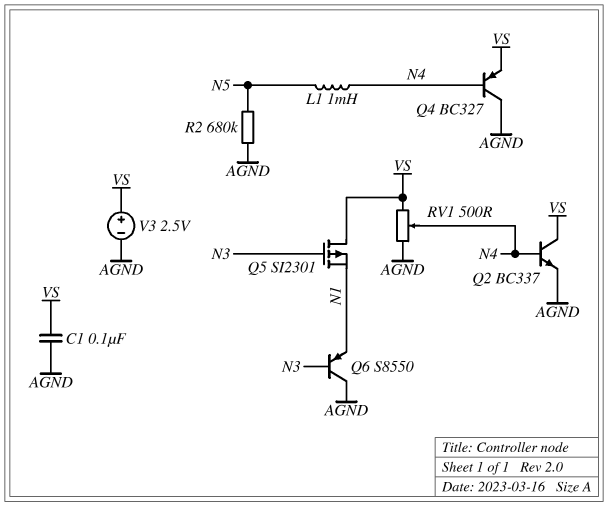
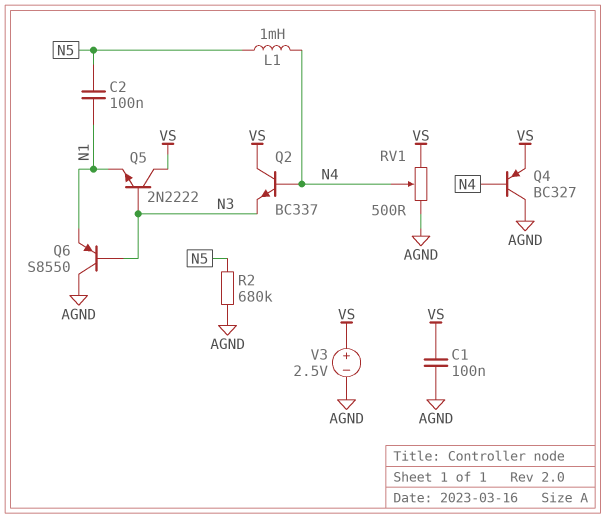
C2: none -> 100nF (N1, N5)
Q2: NPN BC337 (B N4, C VS, E AGND) -> NPN BC337 (B N4, C VS, E N3)
Q5: PMOS SI2301 (G N3, D VS, S N1) -> NPN 2N2222 (B N3, C VS, E N1)

